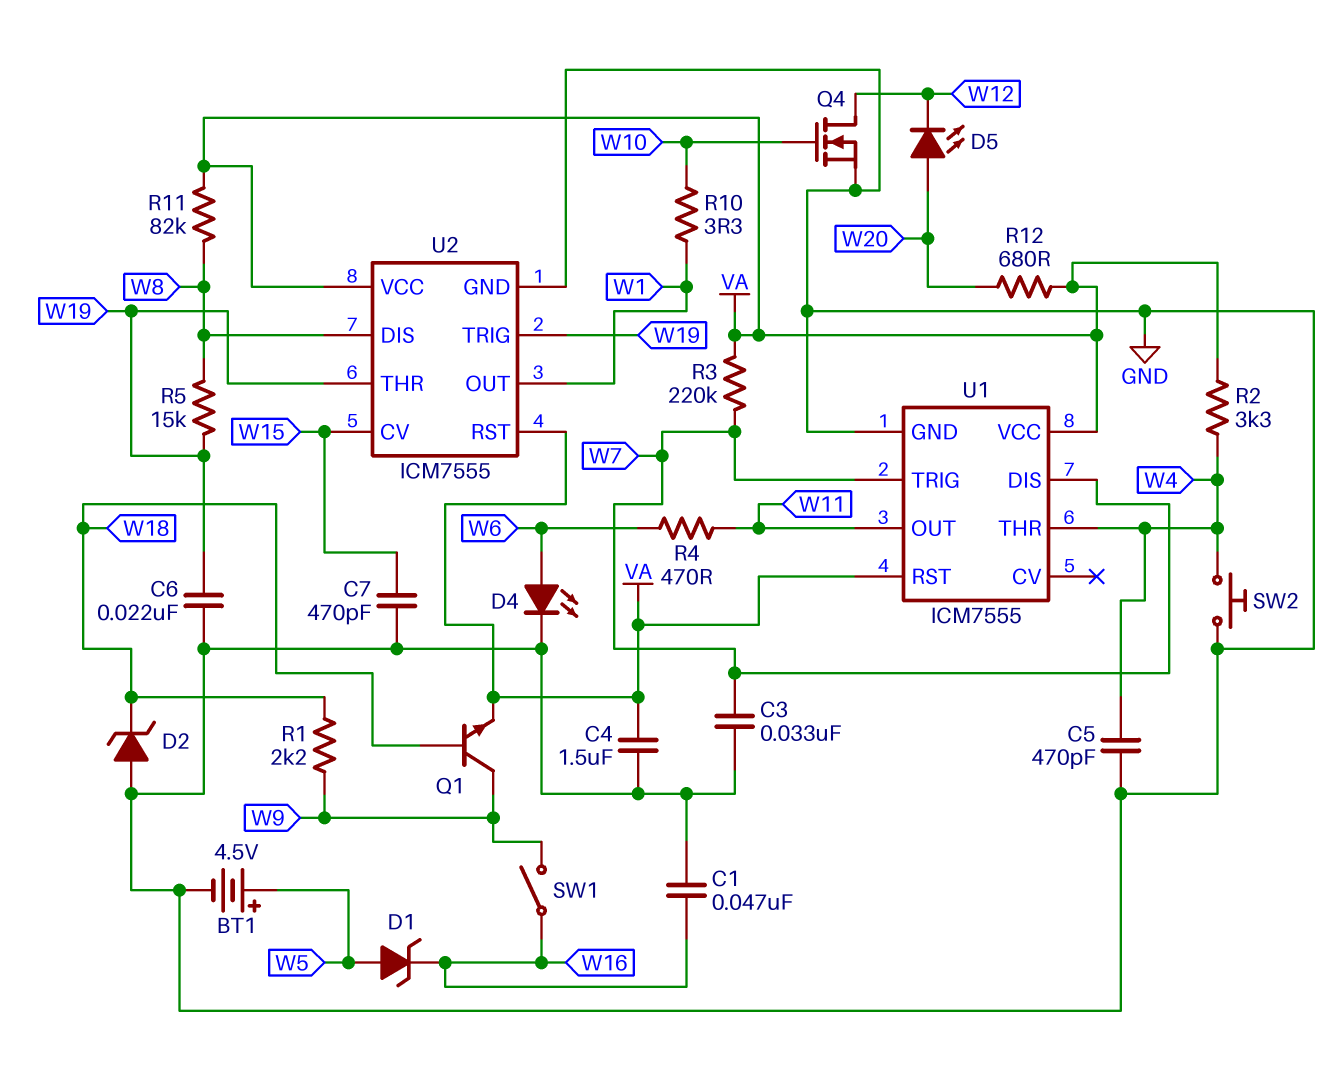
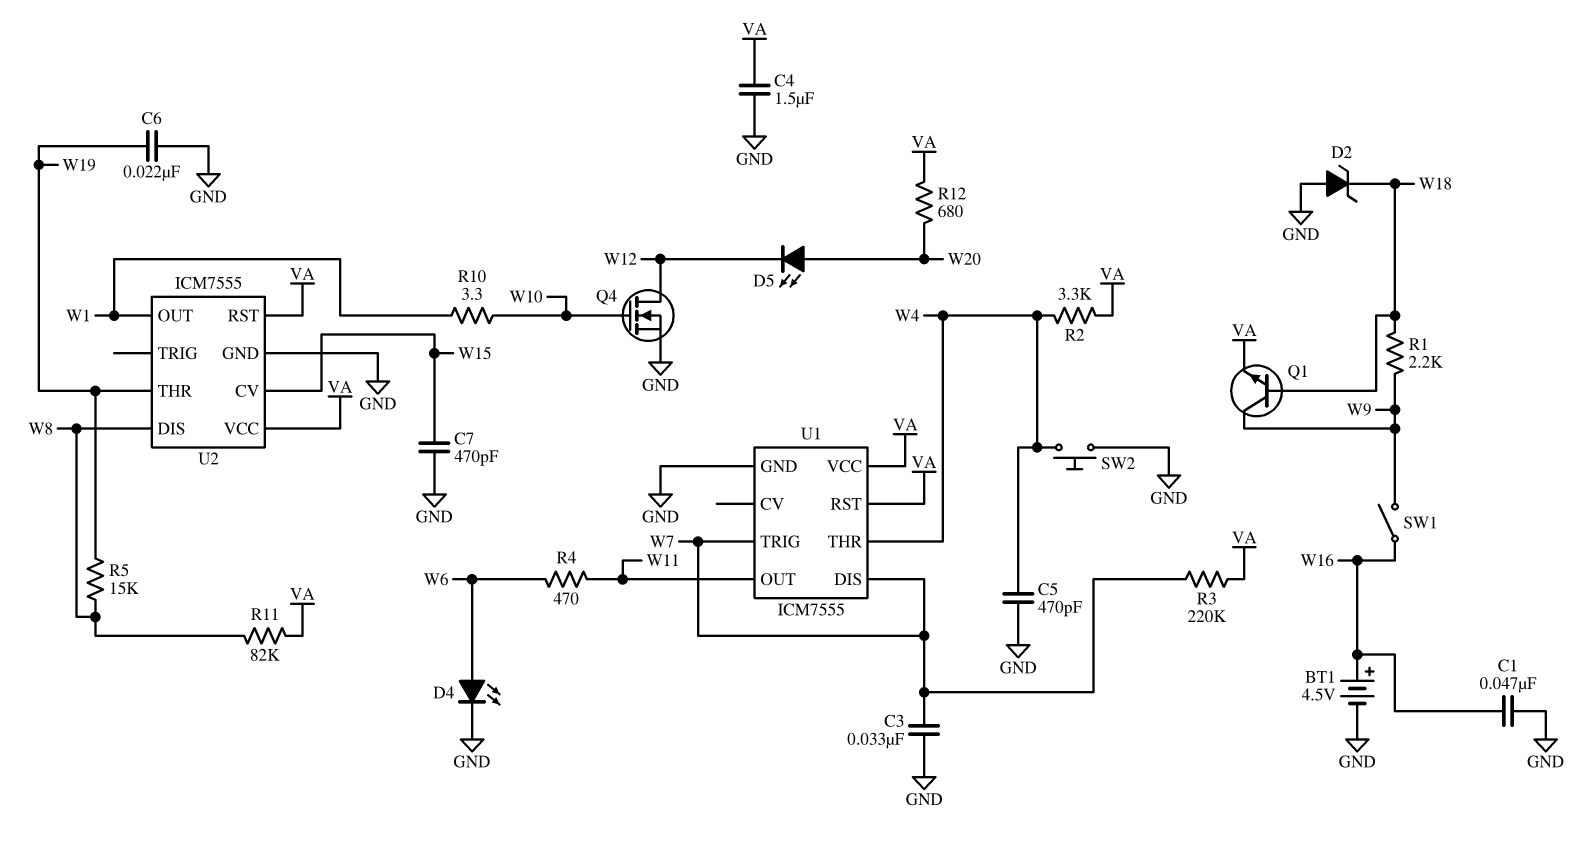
BT1: 4.5V (plus W5, minus GND) -> 4.5V (plus W16, minus GND)
D1: zener (A W5, K W16) -> none
U2 pin TRIG: W19 -> none

